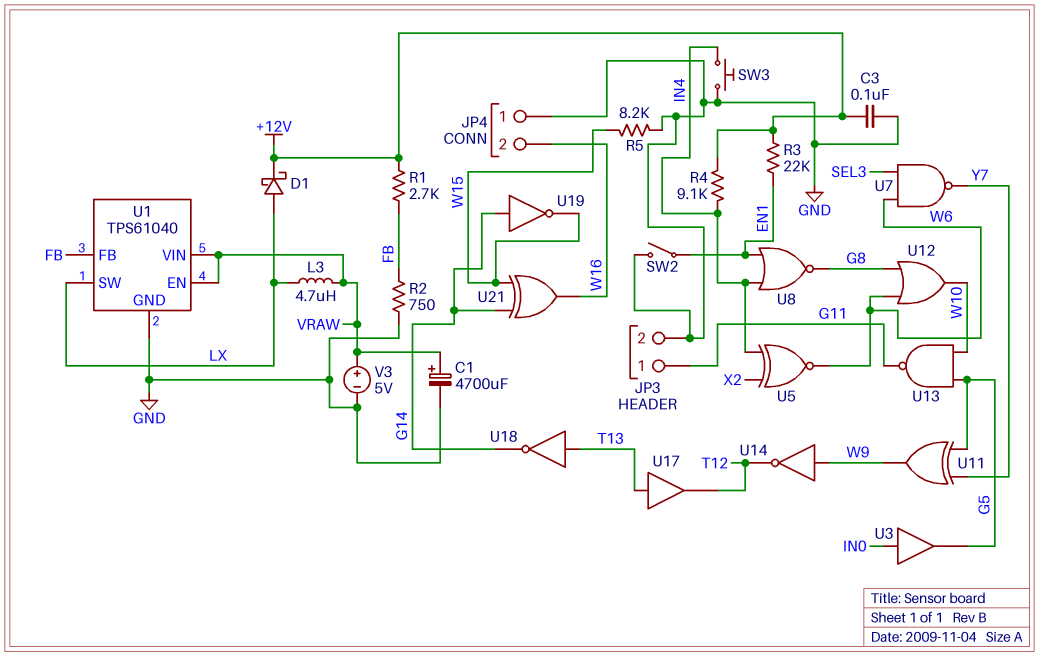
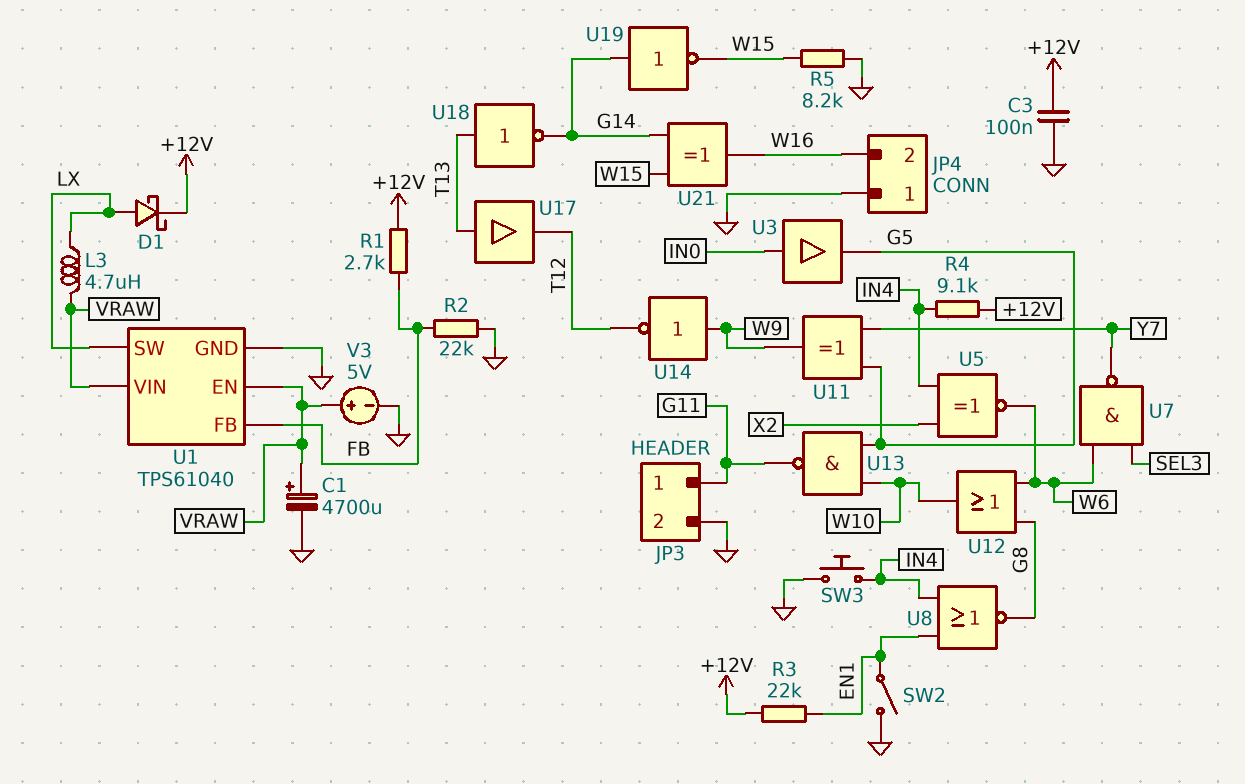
R2: 750 (FB, GND) -> 22k (FB, GND)

